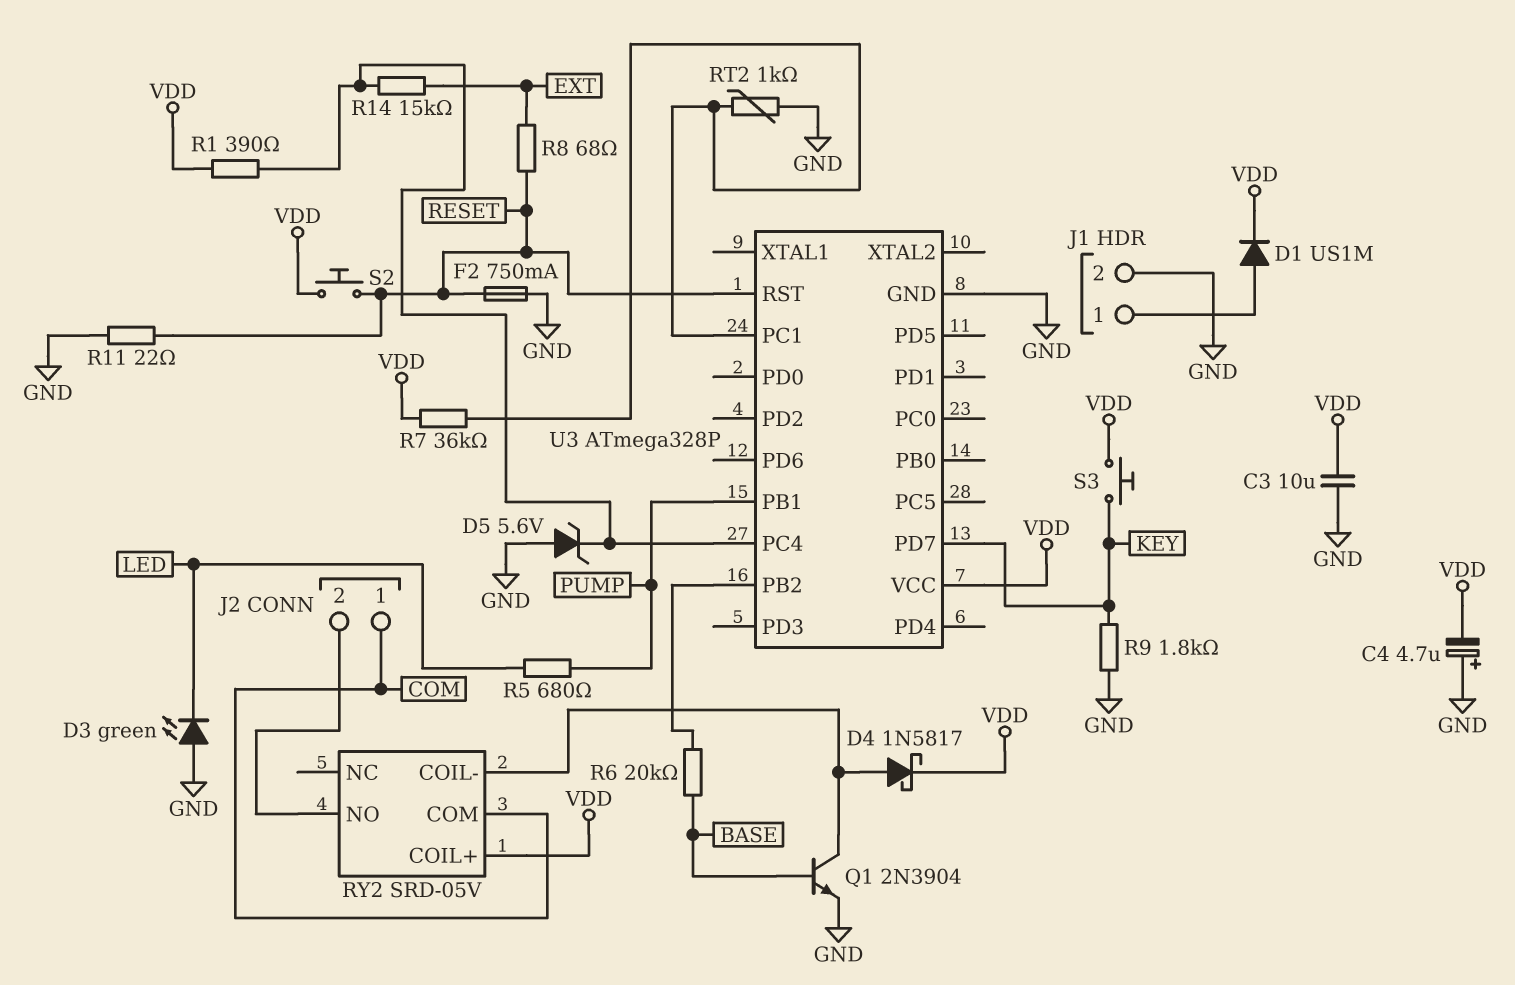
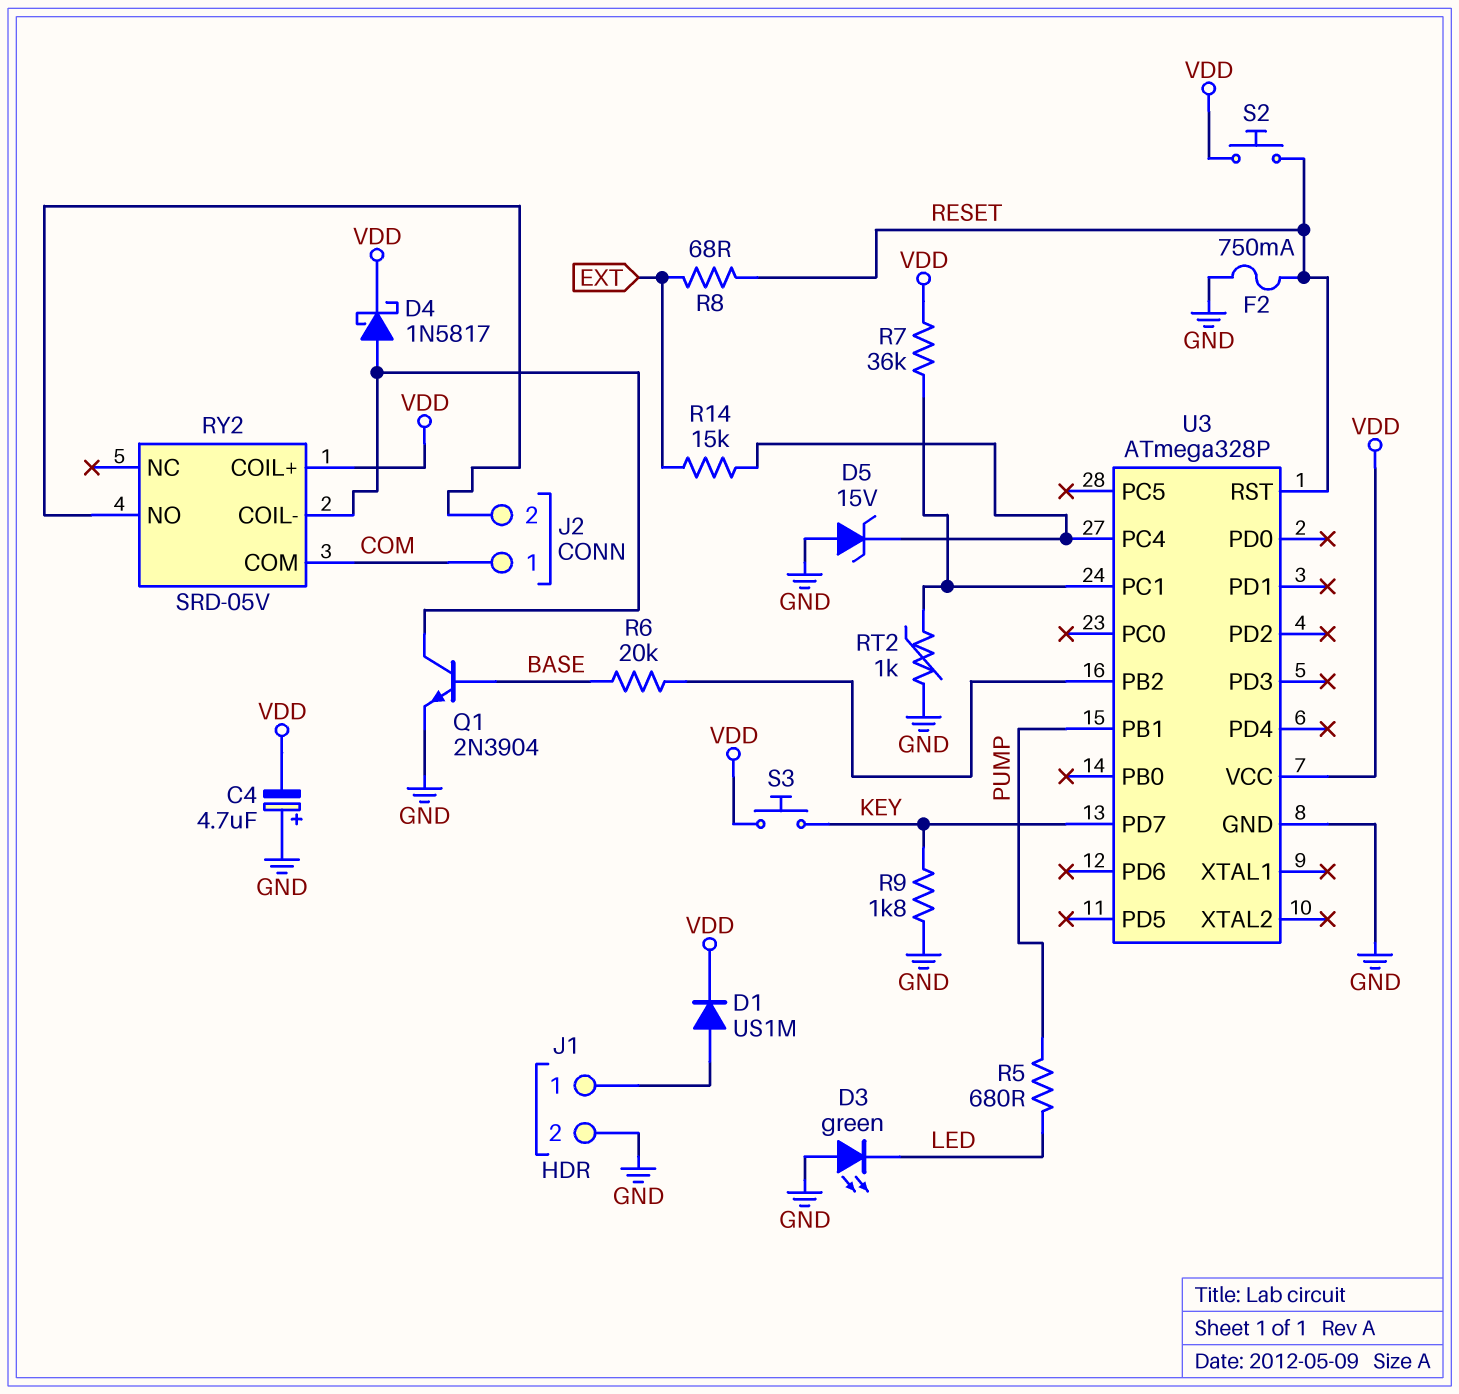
C3: 10uF (GND, VDD) -> none
D5: zener 5.6V (A GND, K U3/PC4) -> zener 15V (A GND, K U3/PC4)
R1: 390 (U3/PC4, VDD) -> none
R11: 22 (GND, RESET) -> none

